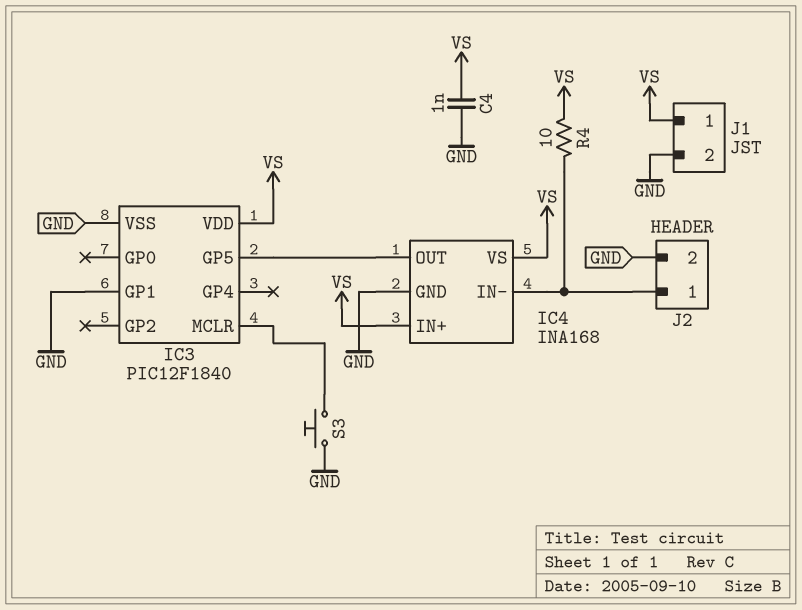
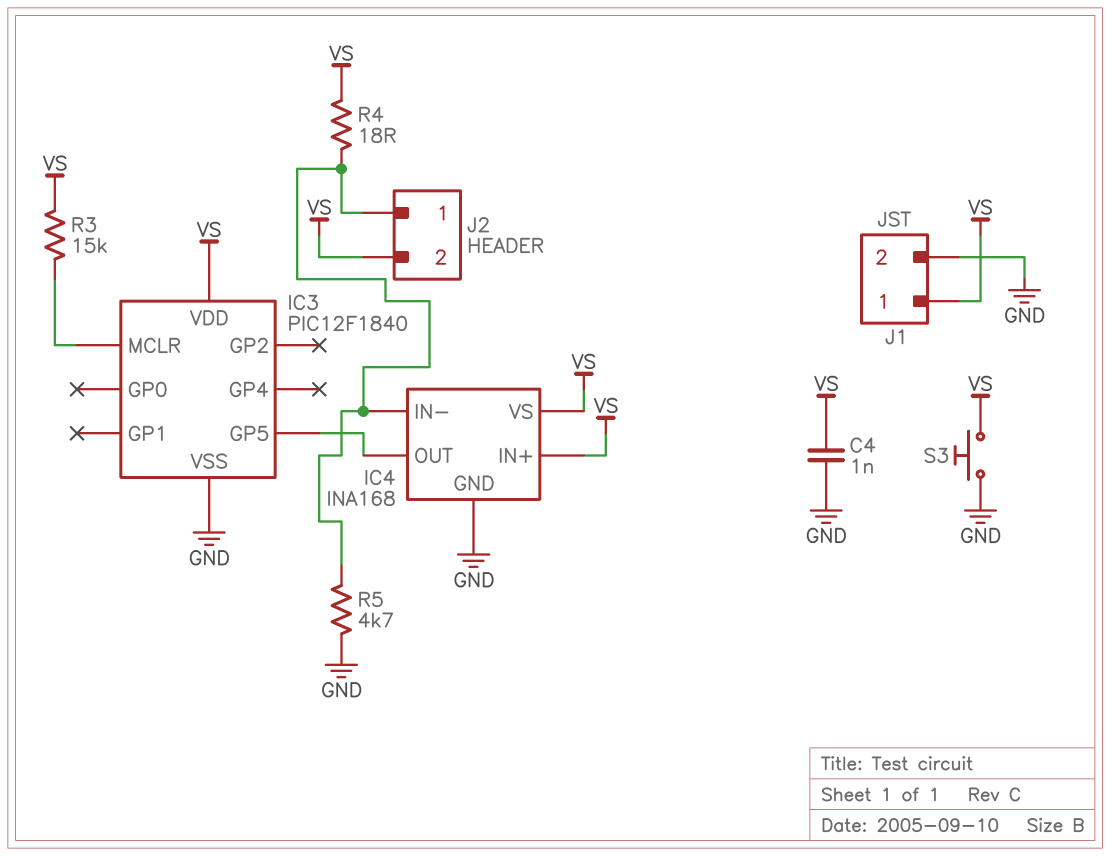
IC3 pin GP1: GND -> none
J2 pin 2: GND -> VS
R3: none -> 15k (IC3/MCLR, VS)
R4: 10 (IC4/IN-, VS) -> 18 (IC4/IN-, VS)
R5: none -> 4.7k (GND, IC4/IN-)
S3: button (GND, IC3/MCLR) -> button (GND, VS)

